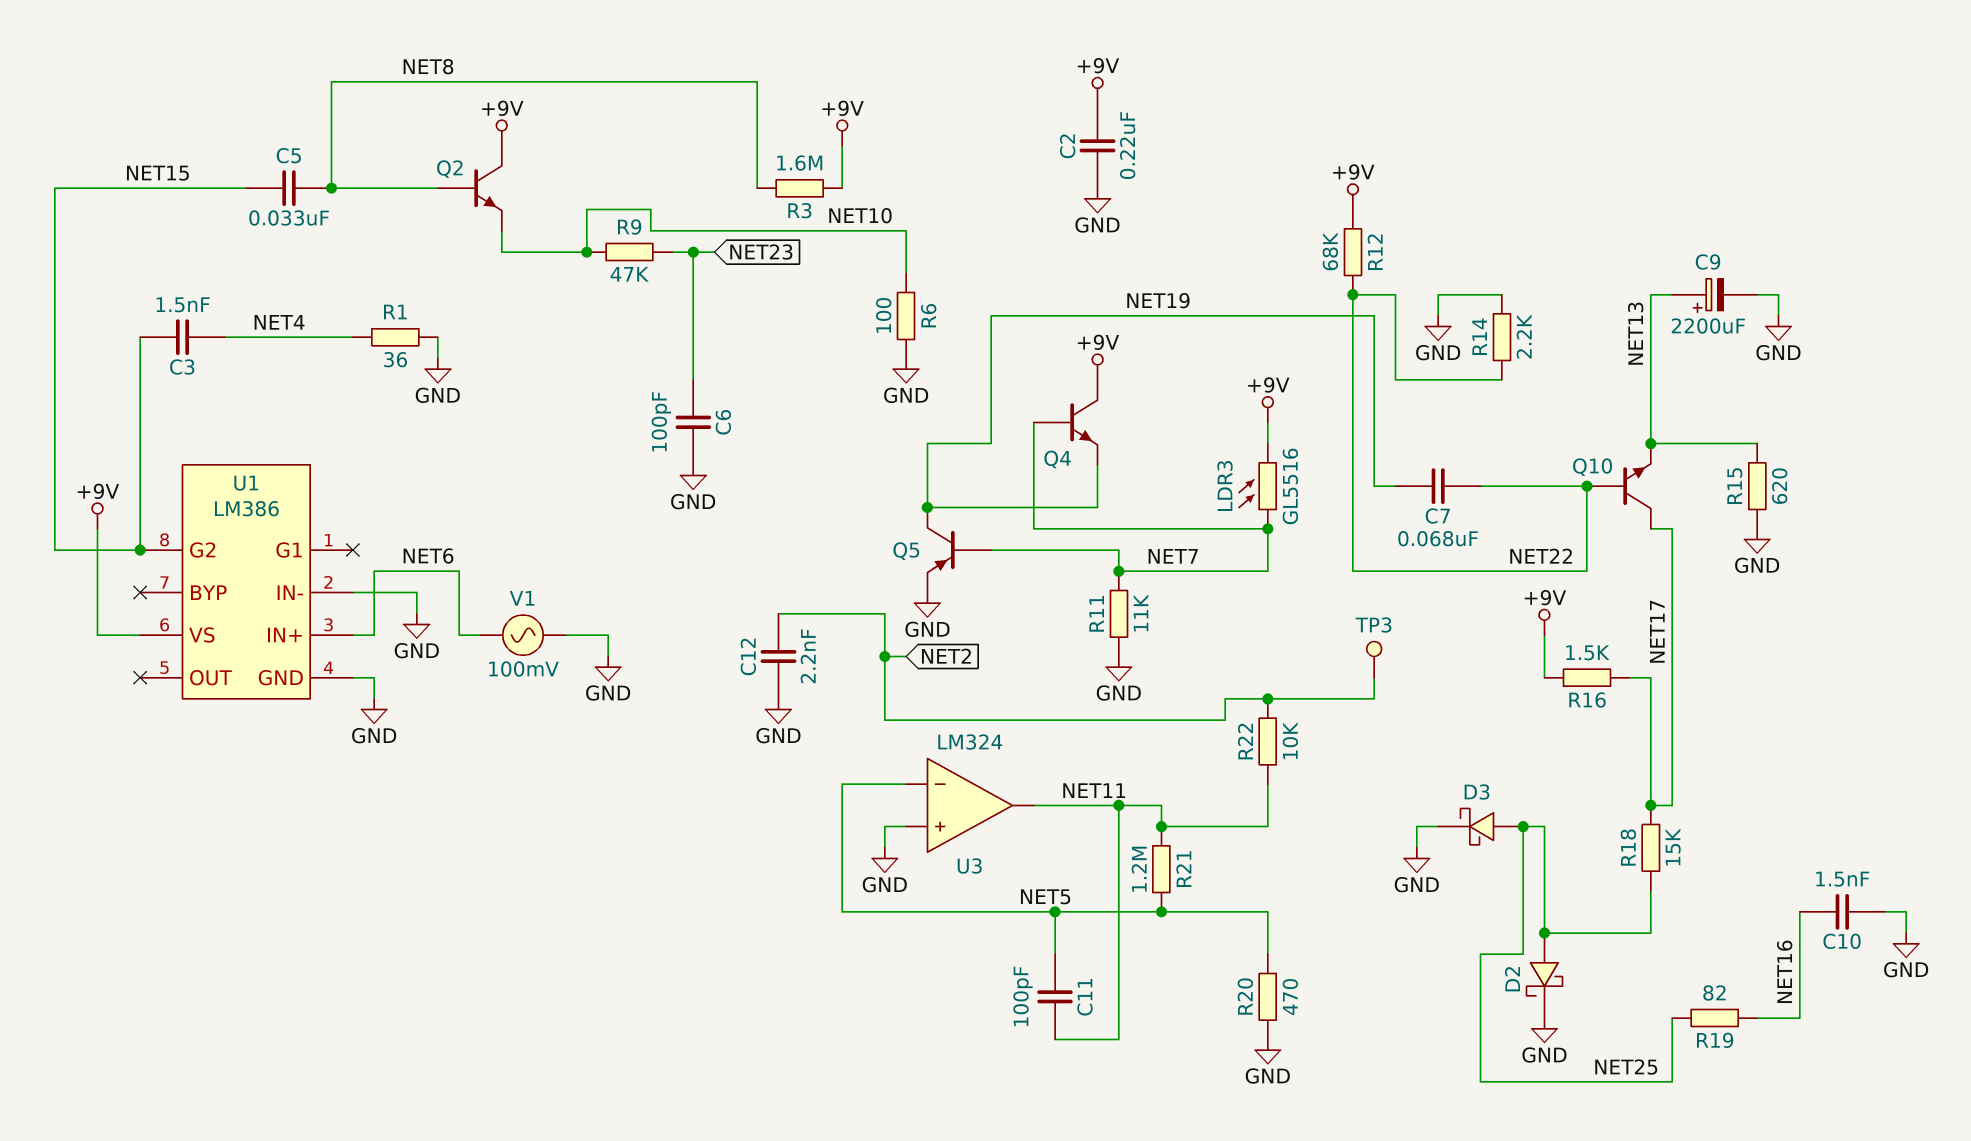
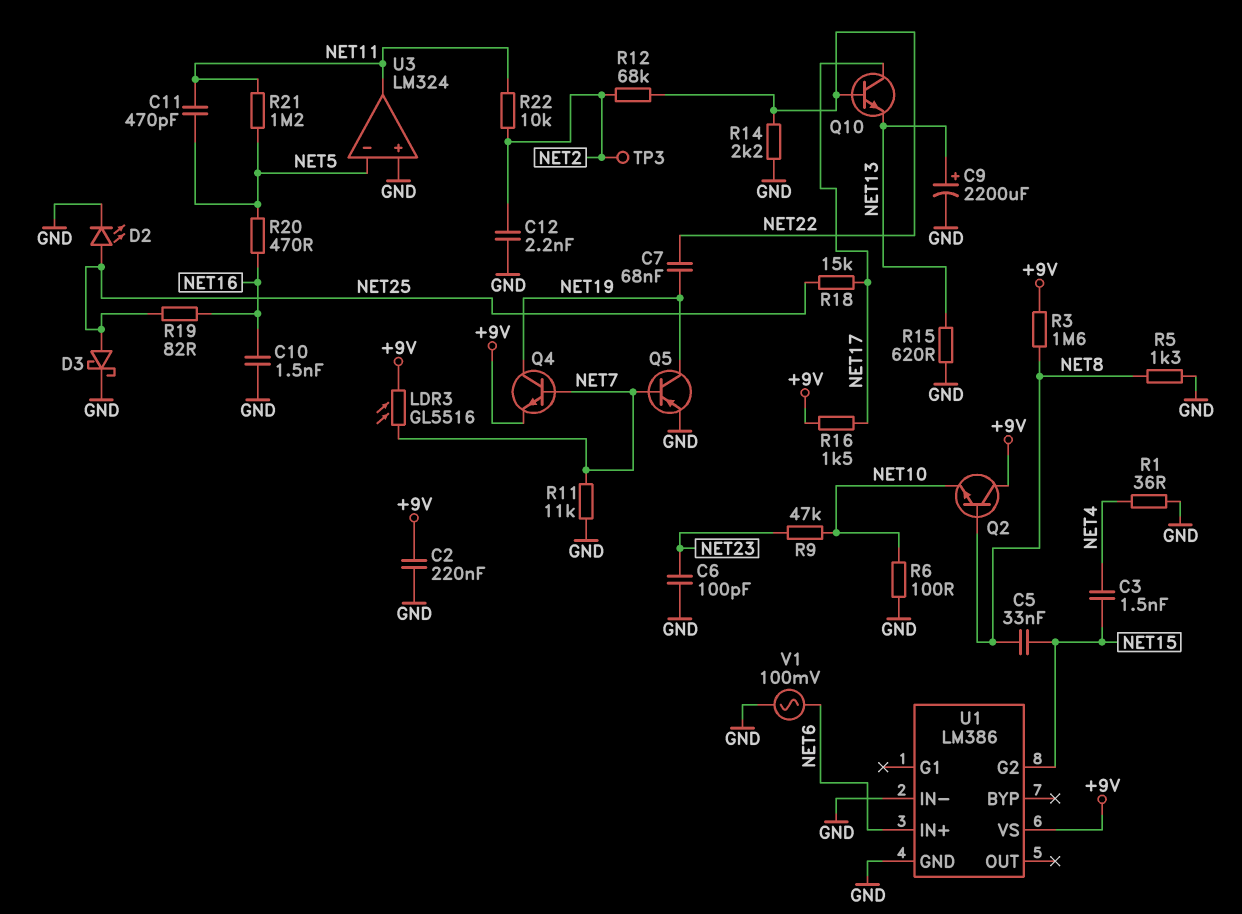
C11: 100pF (NET5, NET11) -> 470pF (NET5, NET11)
D2: schottky (A NET25, K GND) -> LED (A NET25, K GND)
Q4: NPN (B NET7, C +9V, E NET19) -> NPN (B NET7, C NET19, E +9V)
R5: none -> 1.3k (GND, NET8)
R12: 68k (+9V, NET22) -> 68k (NET2, NET22)
R20: 470 (GND, NET5) -> 470 (NET5, NET16)

